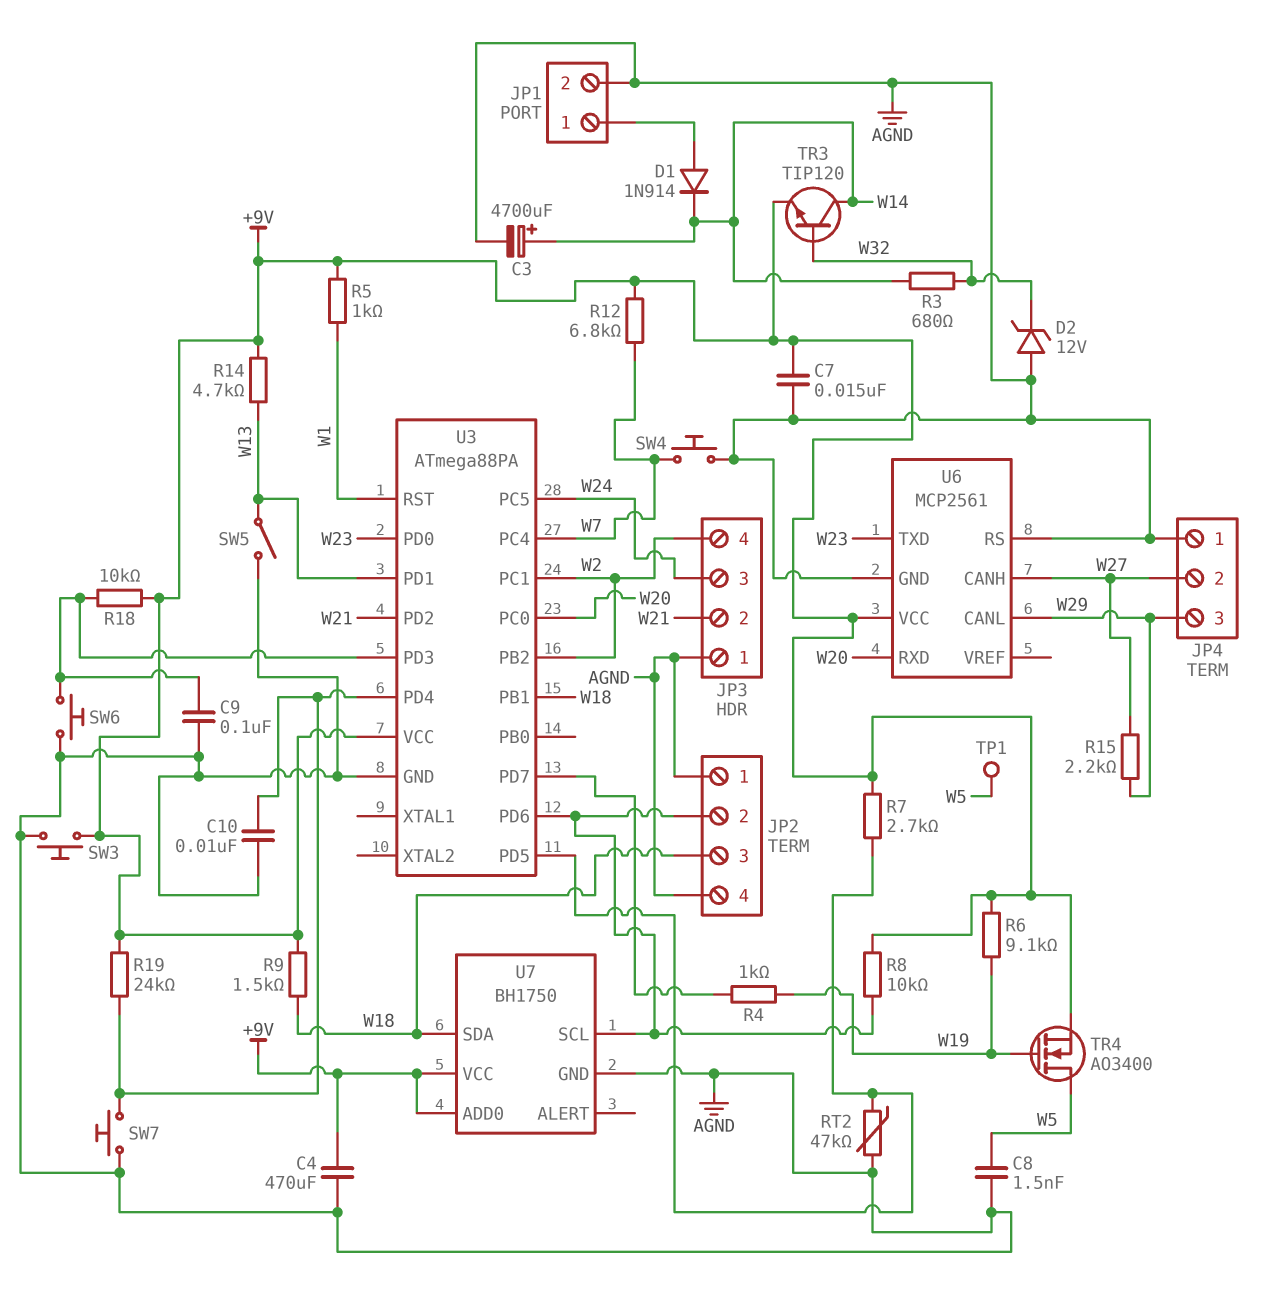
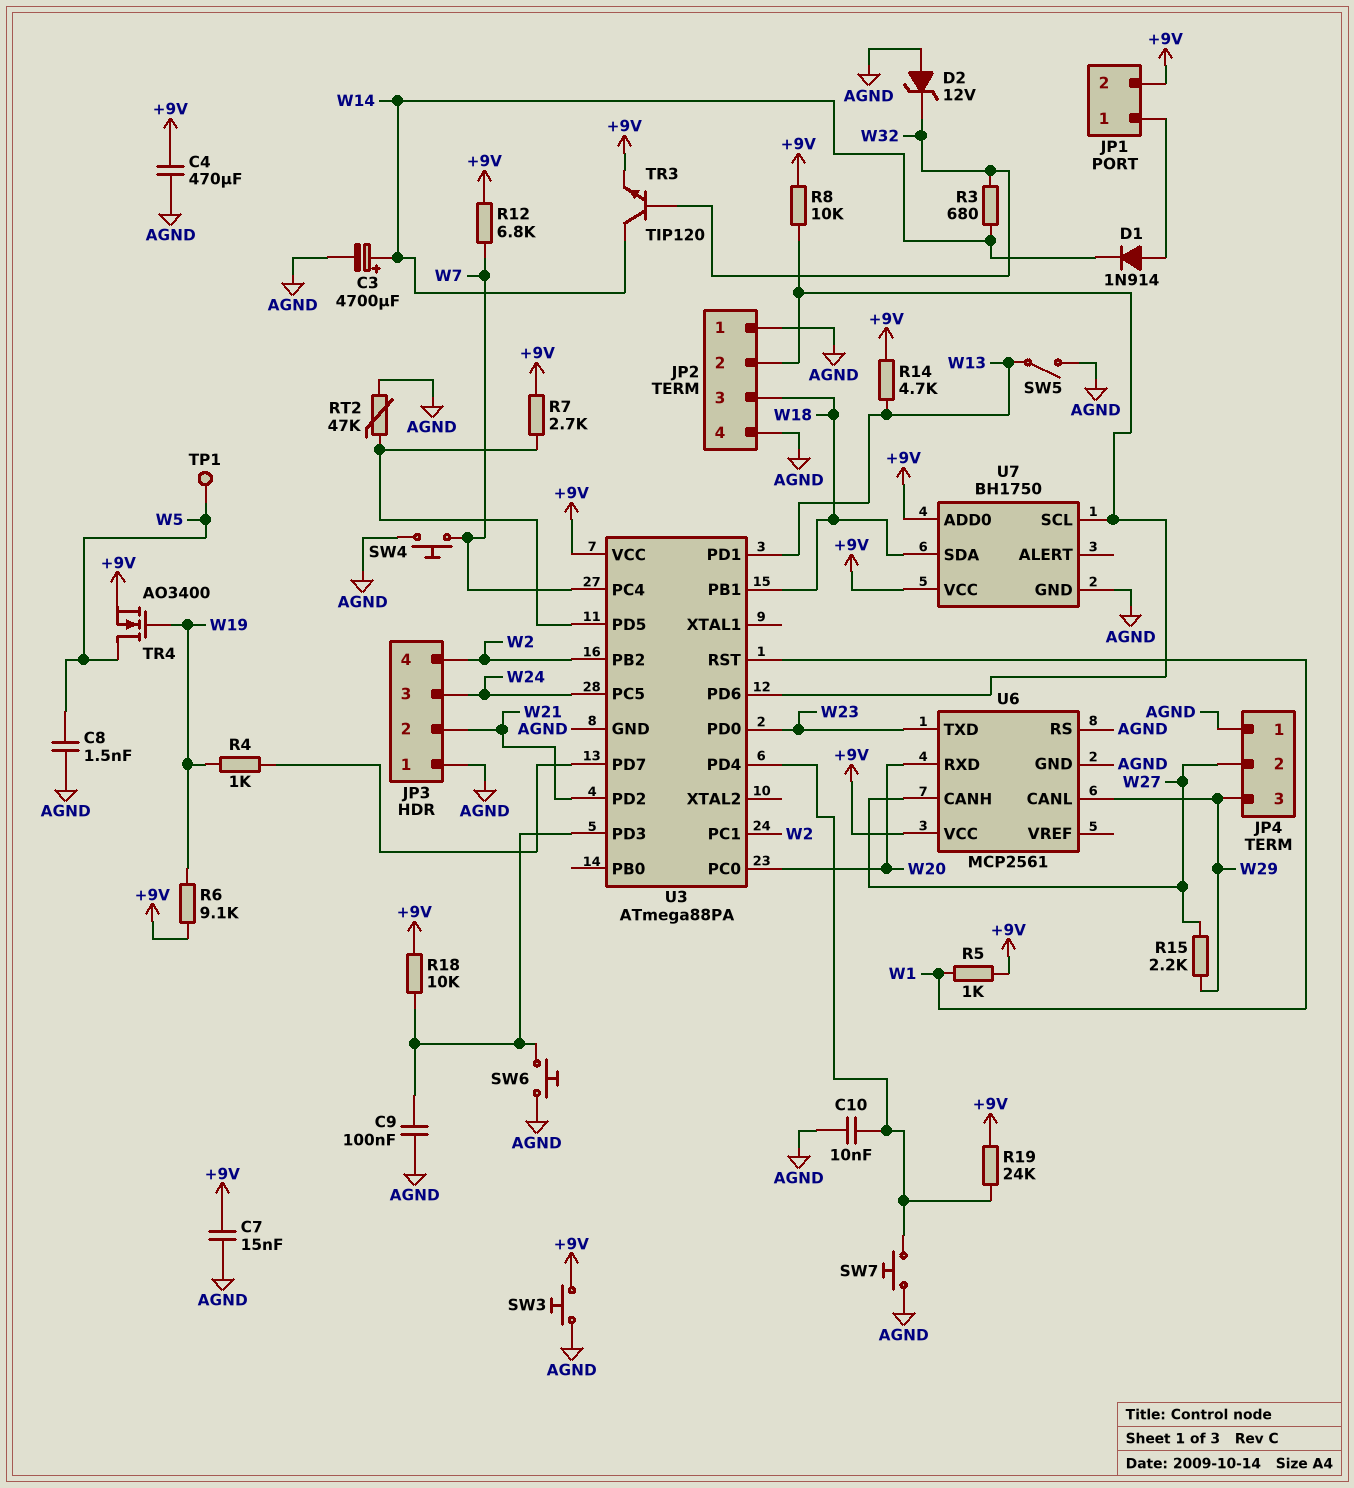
JP1 pin 2: AGND -> +9V
R9: 1.5k (+9V, W18) -> none

